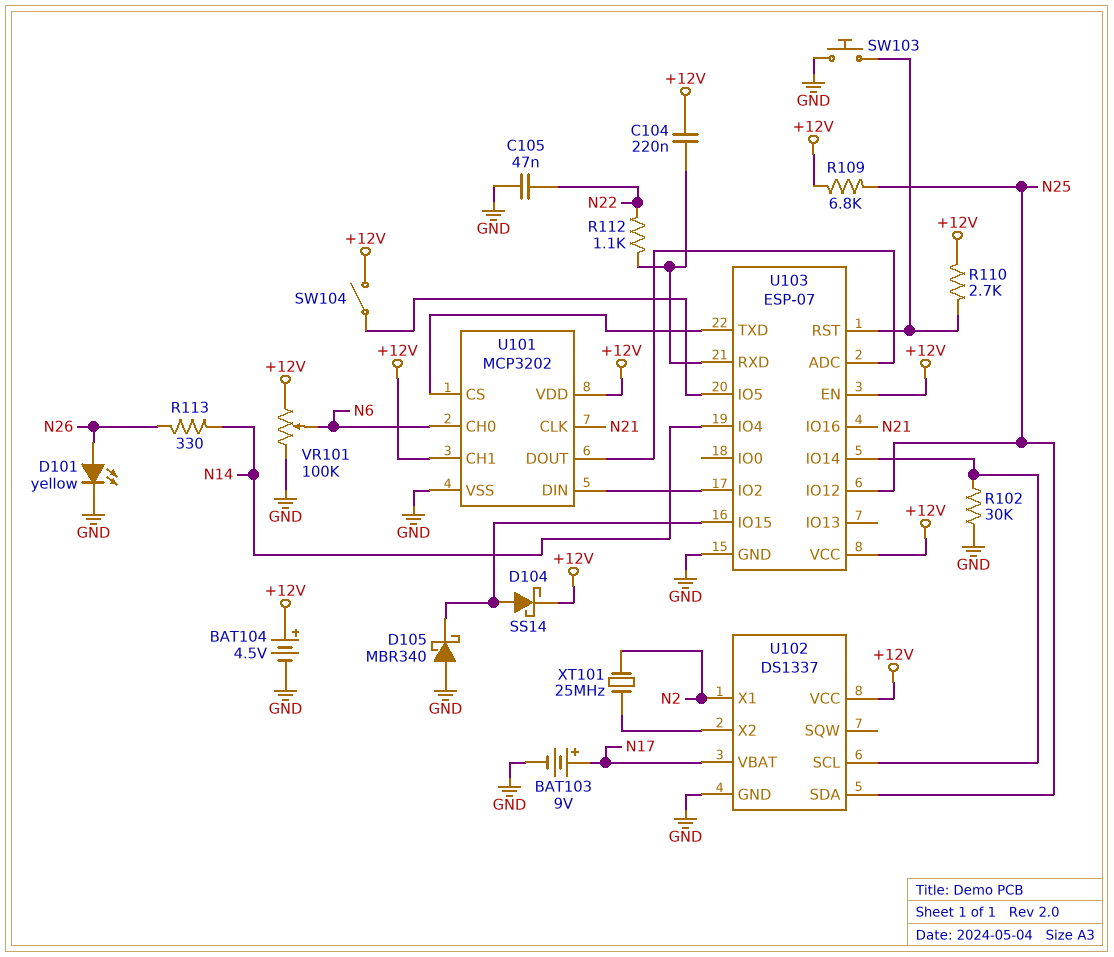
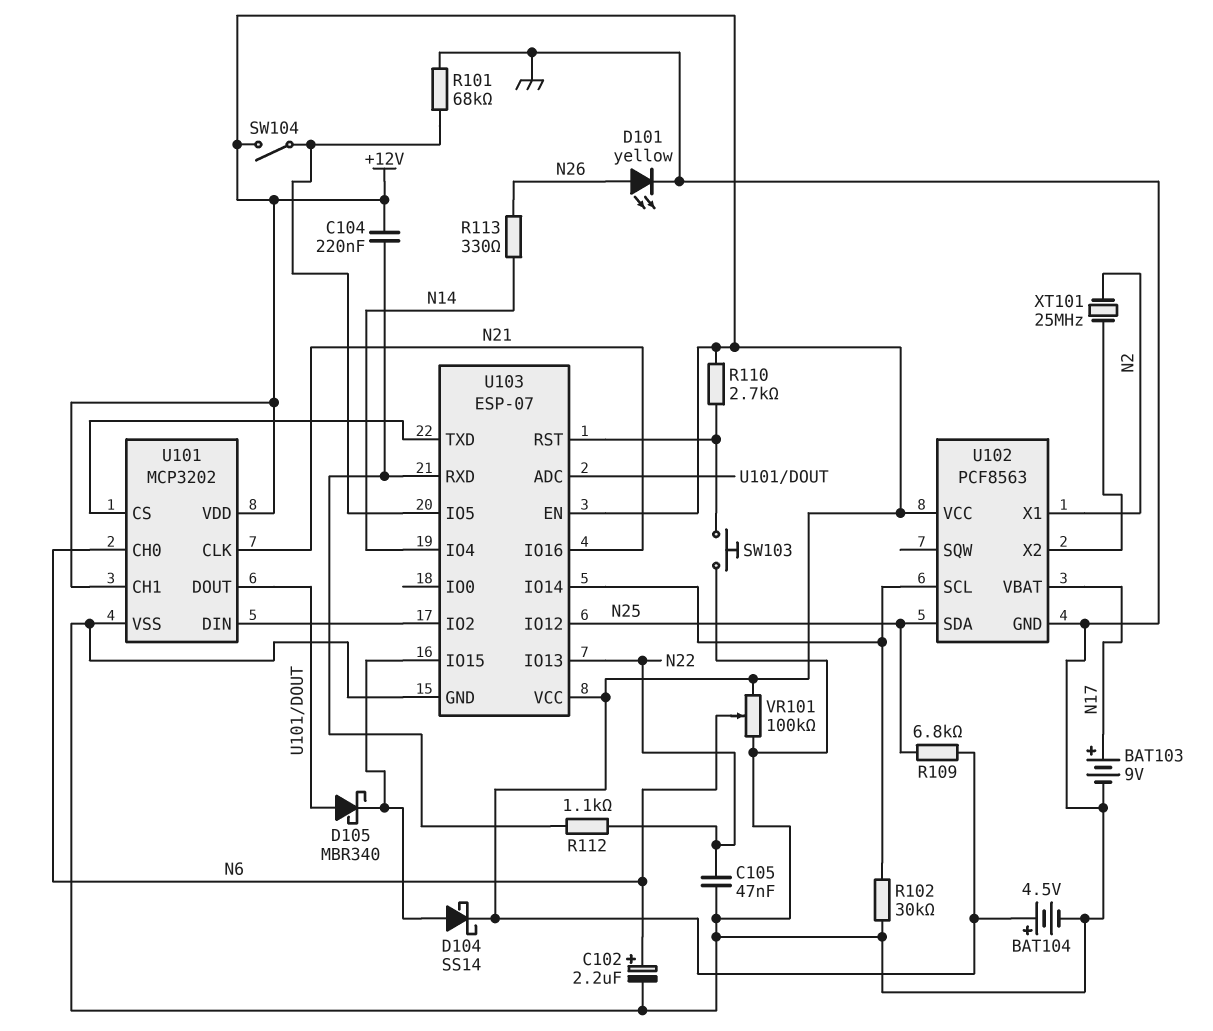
C102: none -> 2.2uF (plus N6, minus GND)
D105: schottky MBR340 (A GND, K U103/IO15) -> schottky MBR340 (A U101/DOUT, K U103/IO15)
R101: none -> 68k (GND, U103/IO5)
U102: DS1337 -> PCF8563
U103 pin IO13: none -> N22

